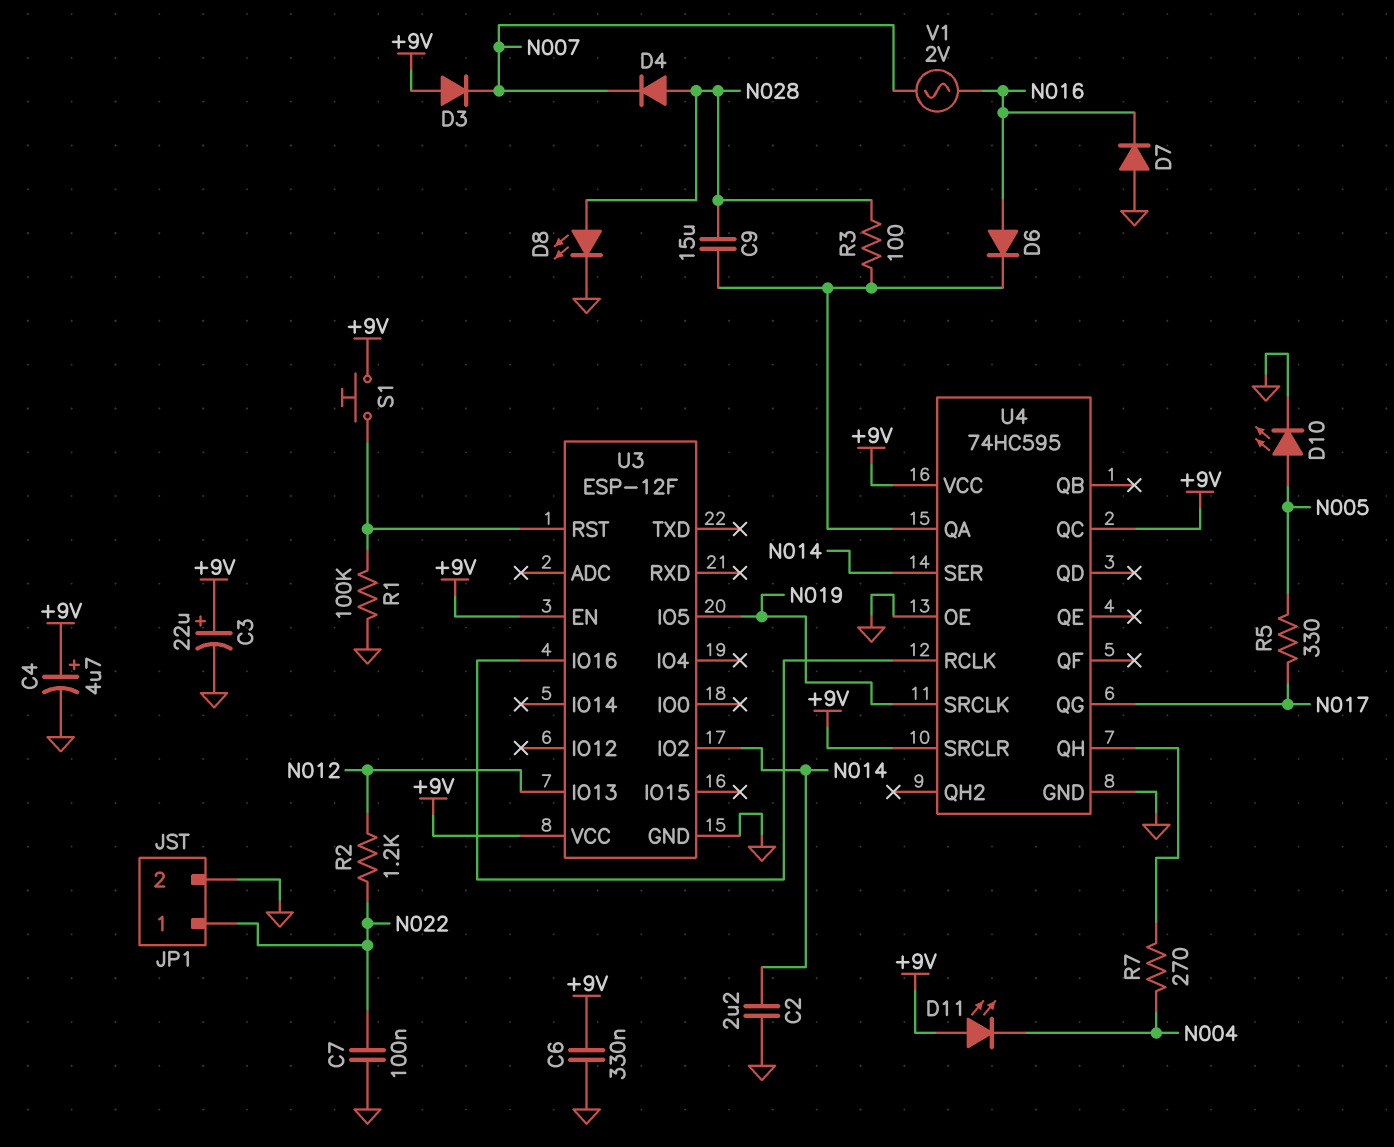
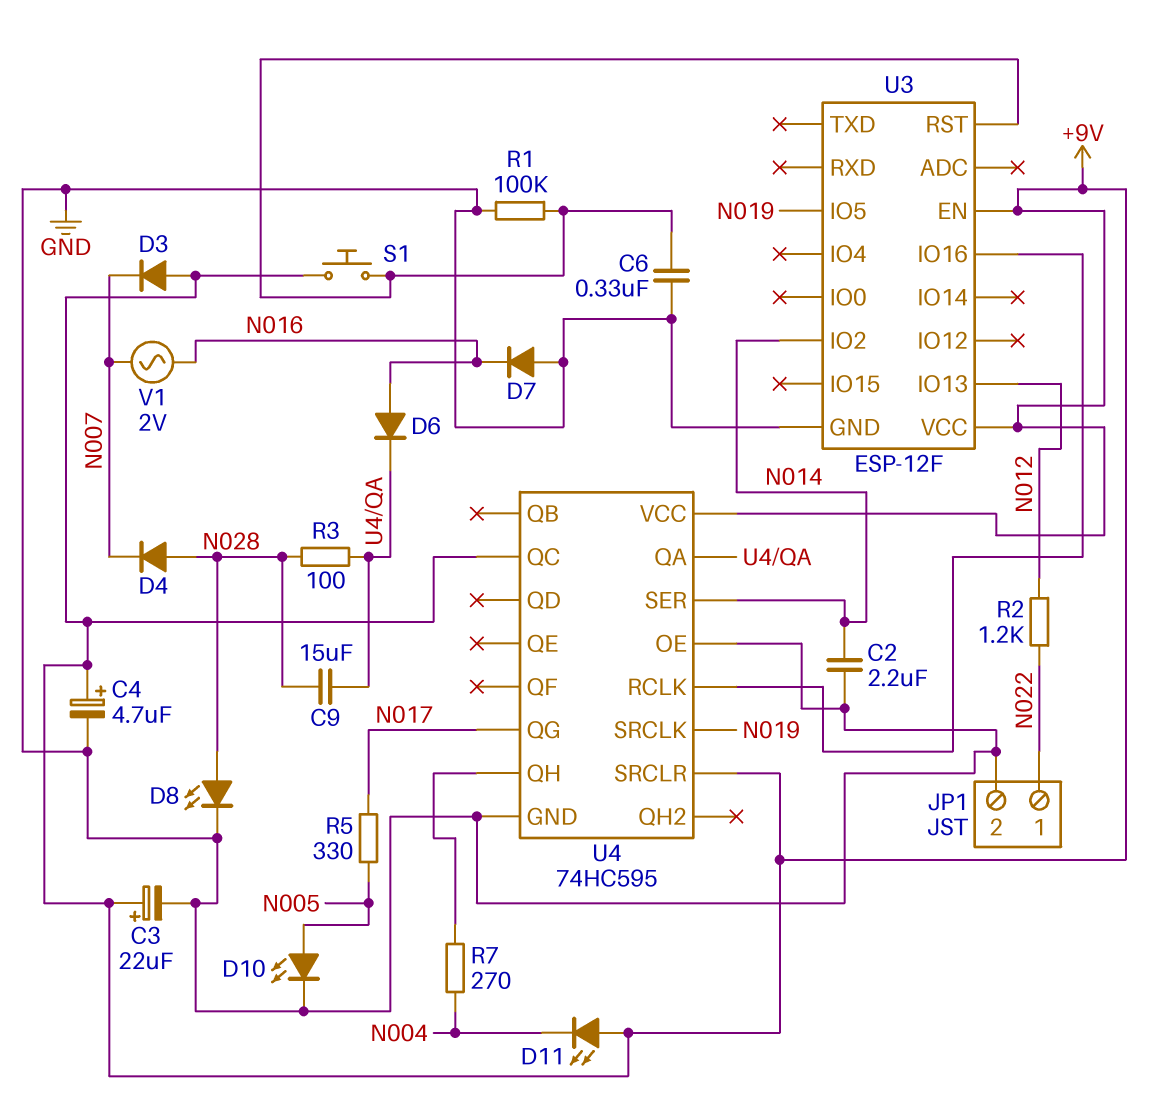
C6: 330nF (+9V, GND) -> 330nF (GND, U3/RST)
C7: 100nF (GND, N022) -> none

